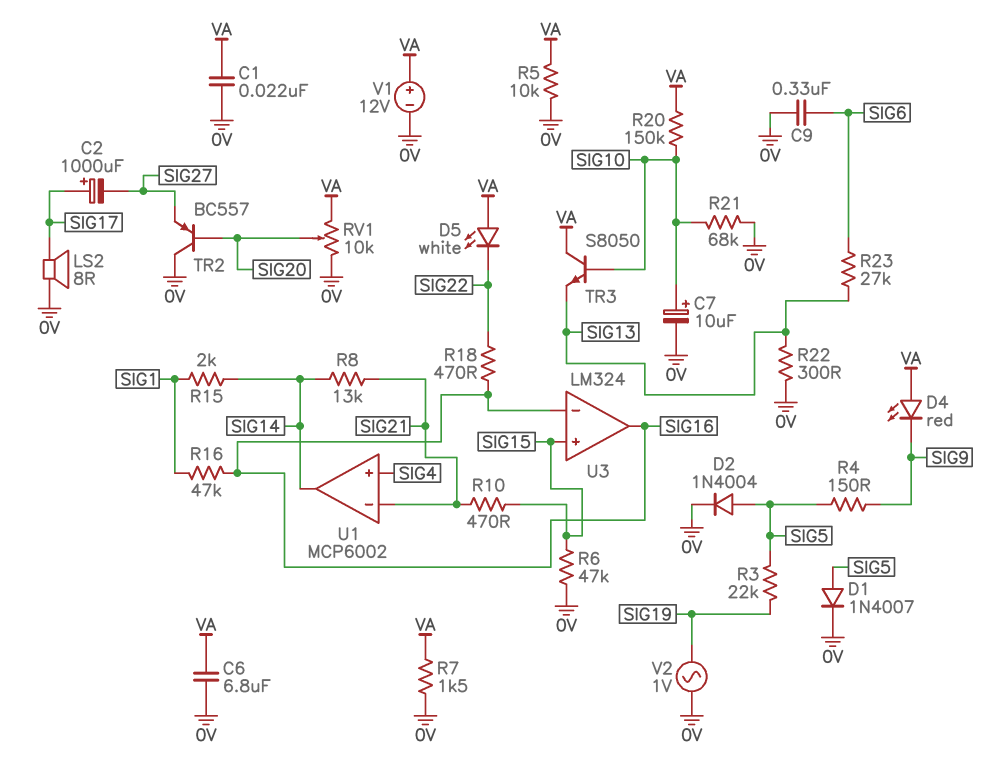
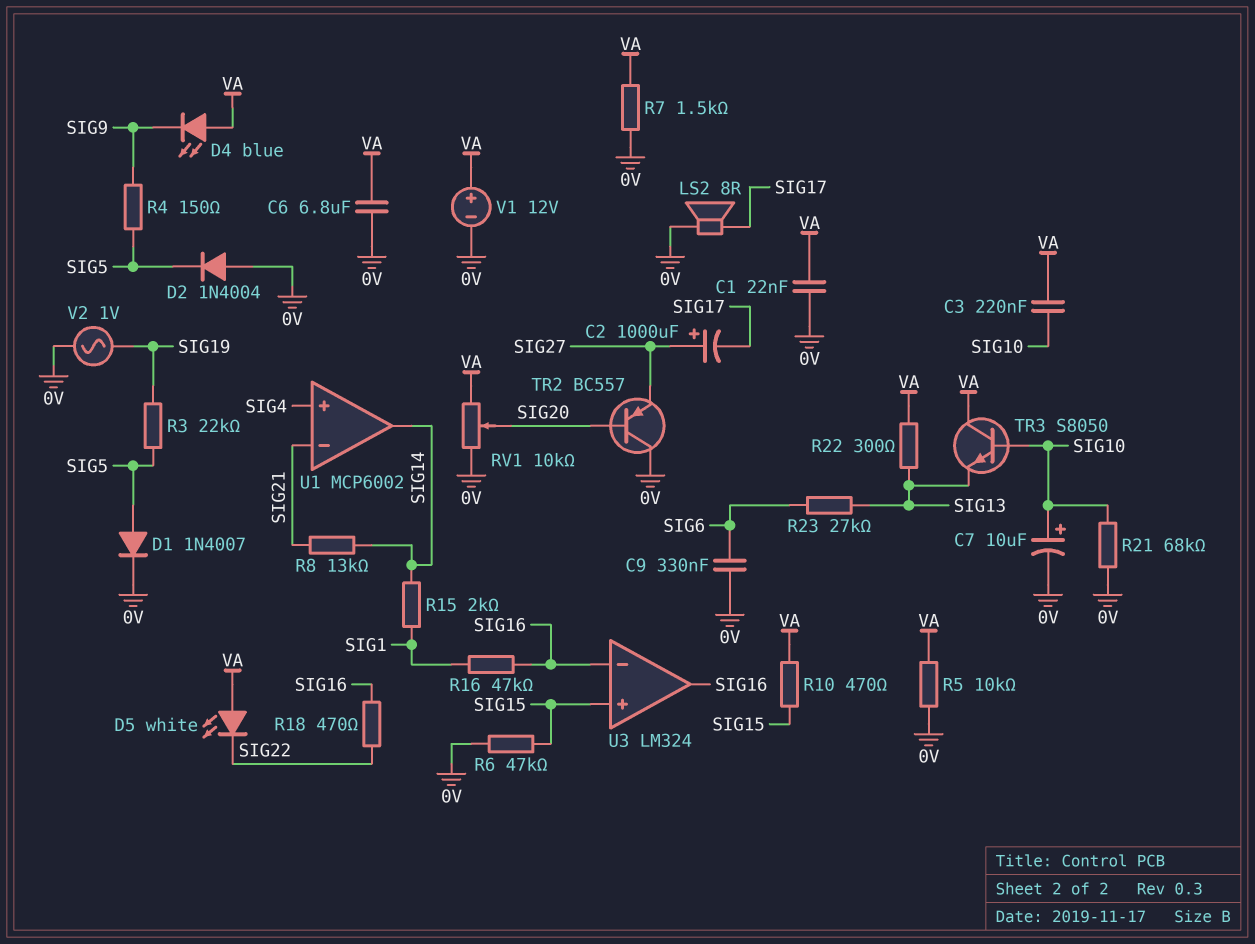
C2: 1000uF (plus SIG17, minus SIG27) -> 1000uF (plus SIG27, minus SIG17)
C3: none -> 220nF (SIG10, VA)
D2: diode 1N4004 (A SIG5, K 0V) -> diode 1N4004 (A 0V, K SIG5)
D4: LED red (A VA, K SIG9) -> LED blue (A VA, K SIG9)
R10: 470 (SIG15, SIG21) -> 470 (SIG15, VA)
R20: 150k (SIG10, VA) -> none
R22: 300 (0V, SIG13) -> 300 (SIG13, VA)

